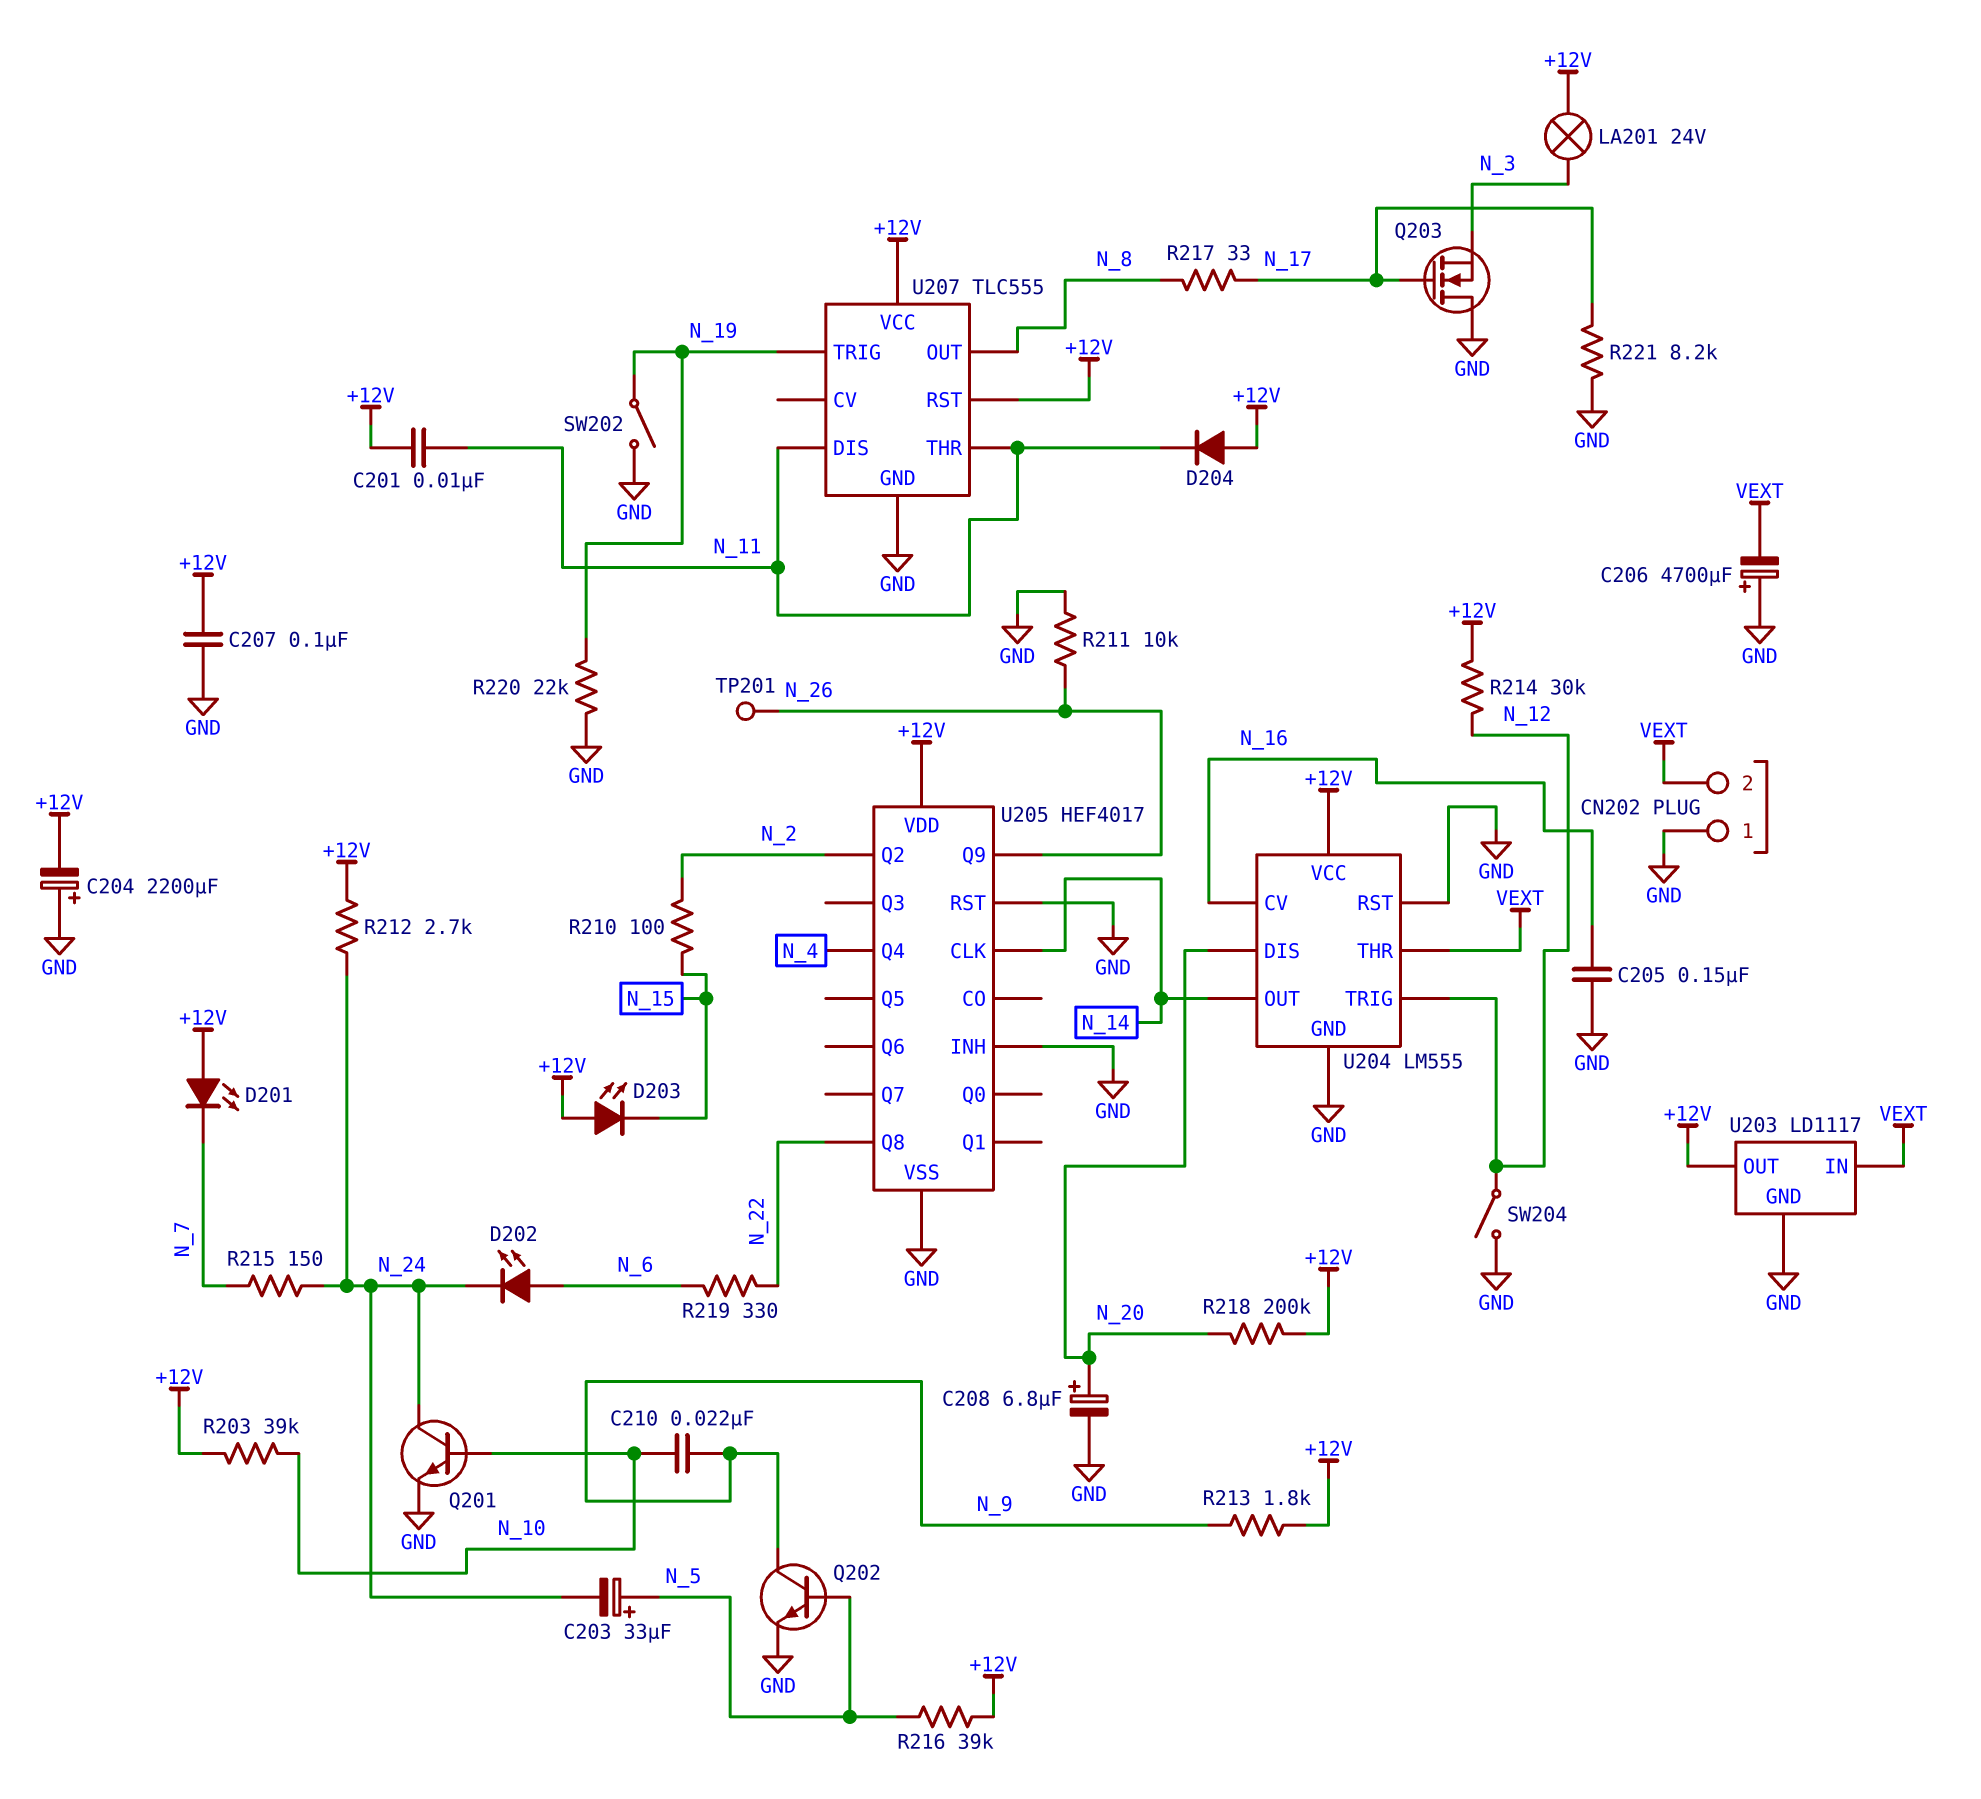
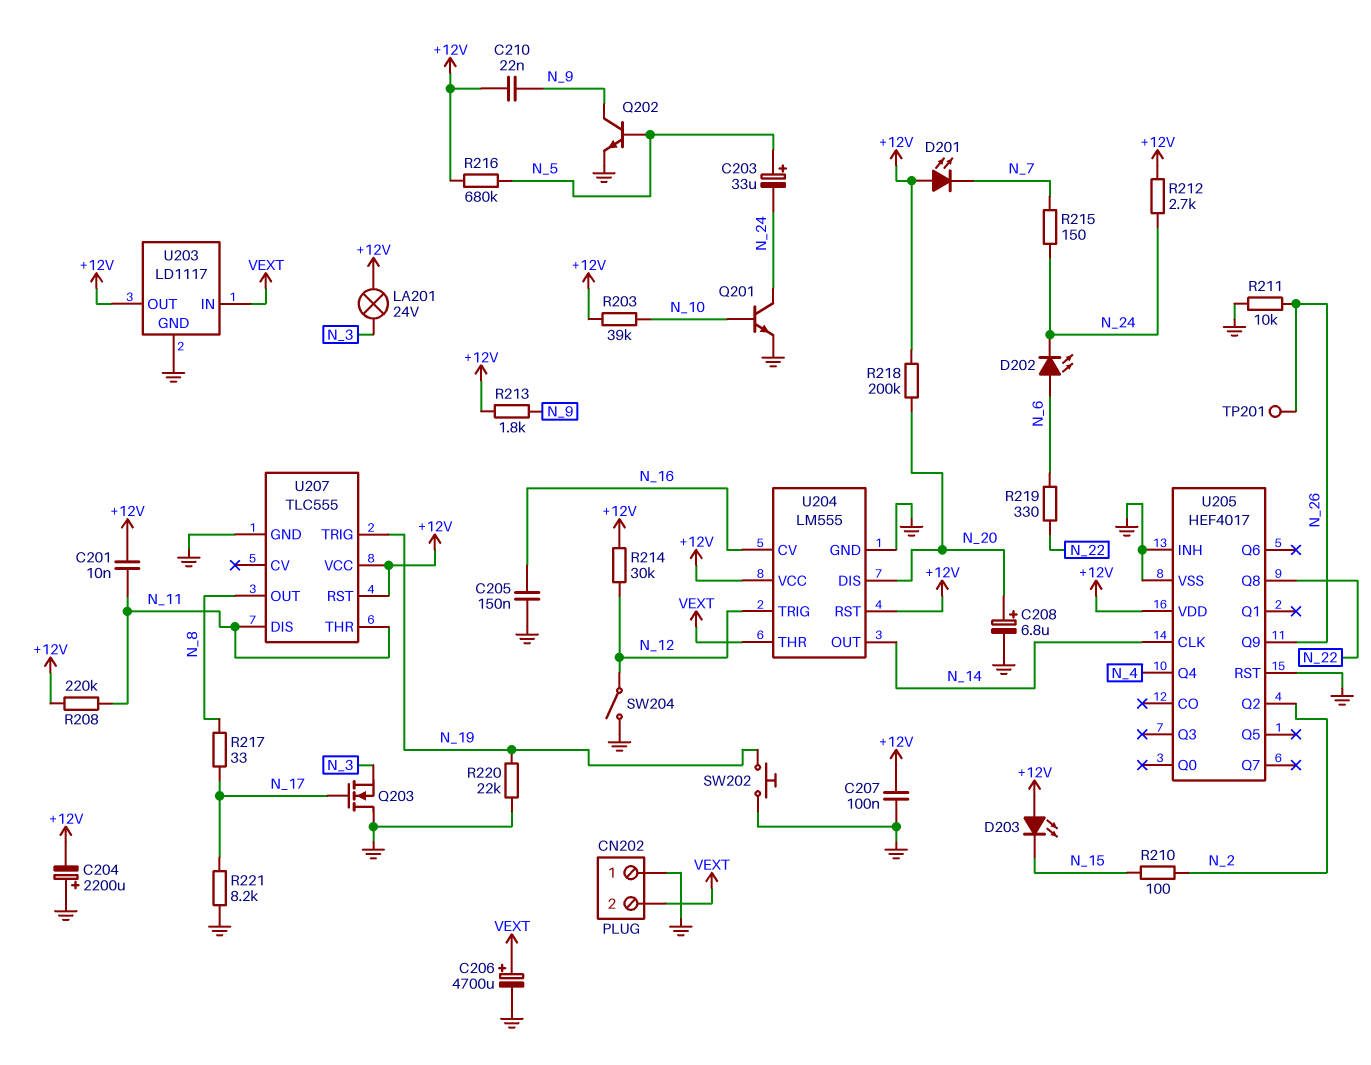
C206: 4700uF (plus GND, minus VEXT) -> 4700uF (plus VEXT, minus GND)
C210: 22nF (N_9, N_10) -> 22nF (+12V, N_9)
D204: diode (A +12V, K N_11) -> none
R208: none -> 220k (+12V, N_11)
R216: 39k (+12V, N_5) -> 680k (+12V, N_5)
SW202: switch (GND, N_19) -> button (GND, N_19)
U204 pin RST: GND -> +12V

